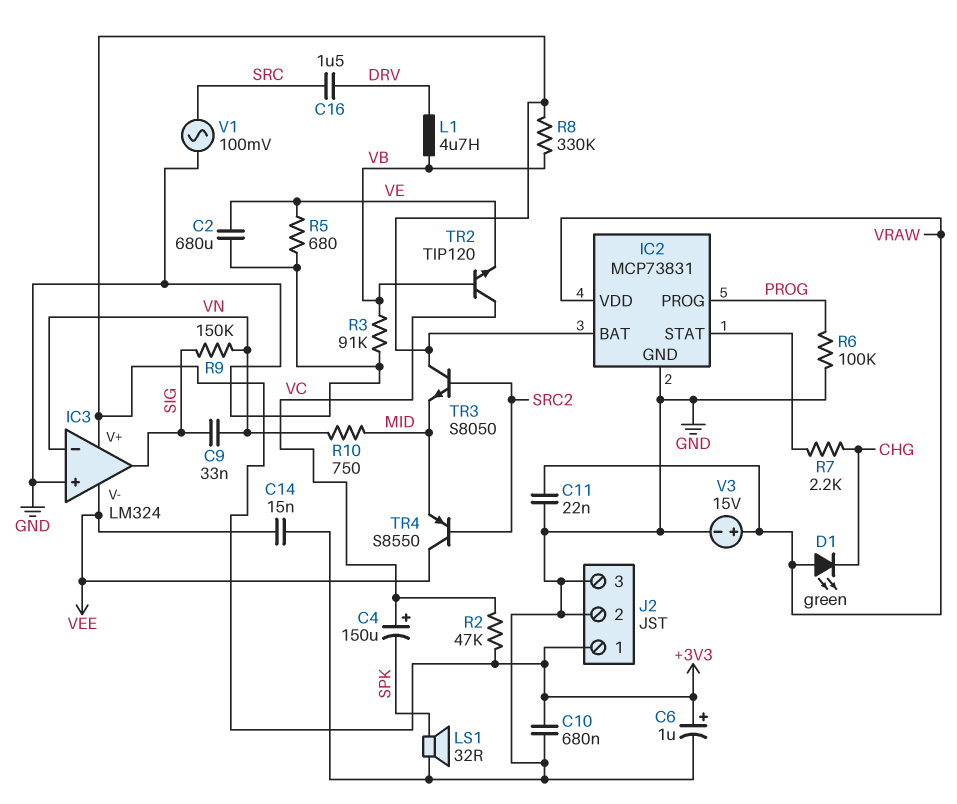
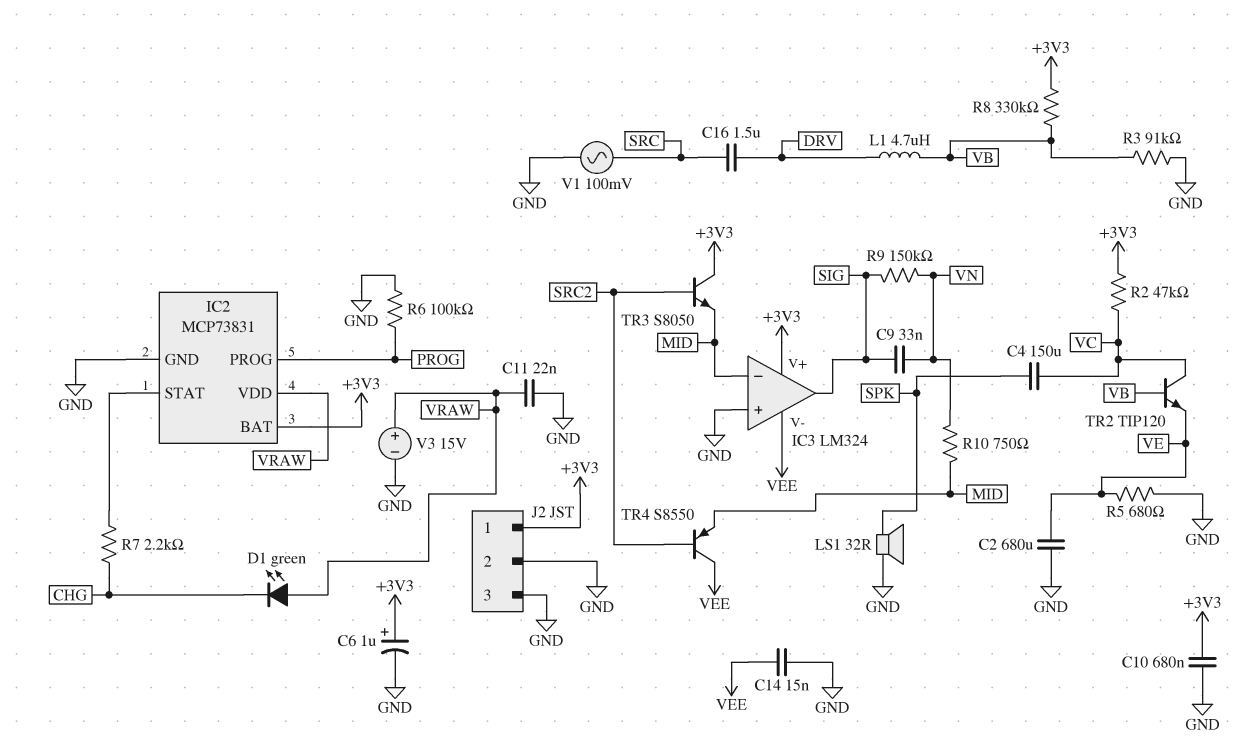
C4: 150uF (plus VC, minus SPK) -> 150uF (SPK, VC)
IC3 pin in-: VN -> MID

